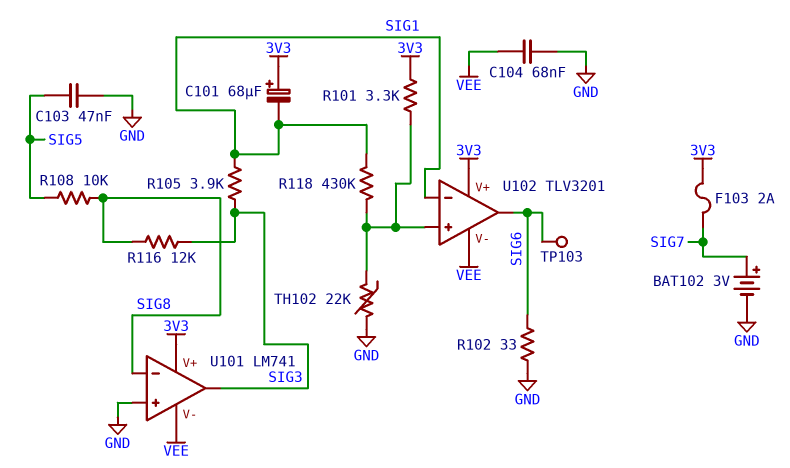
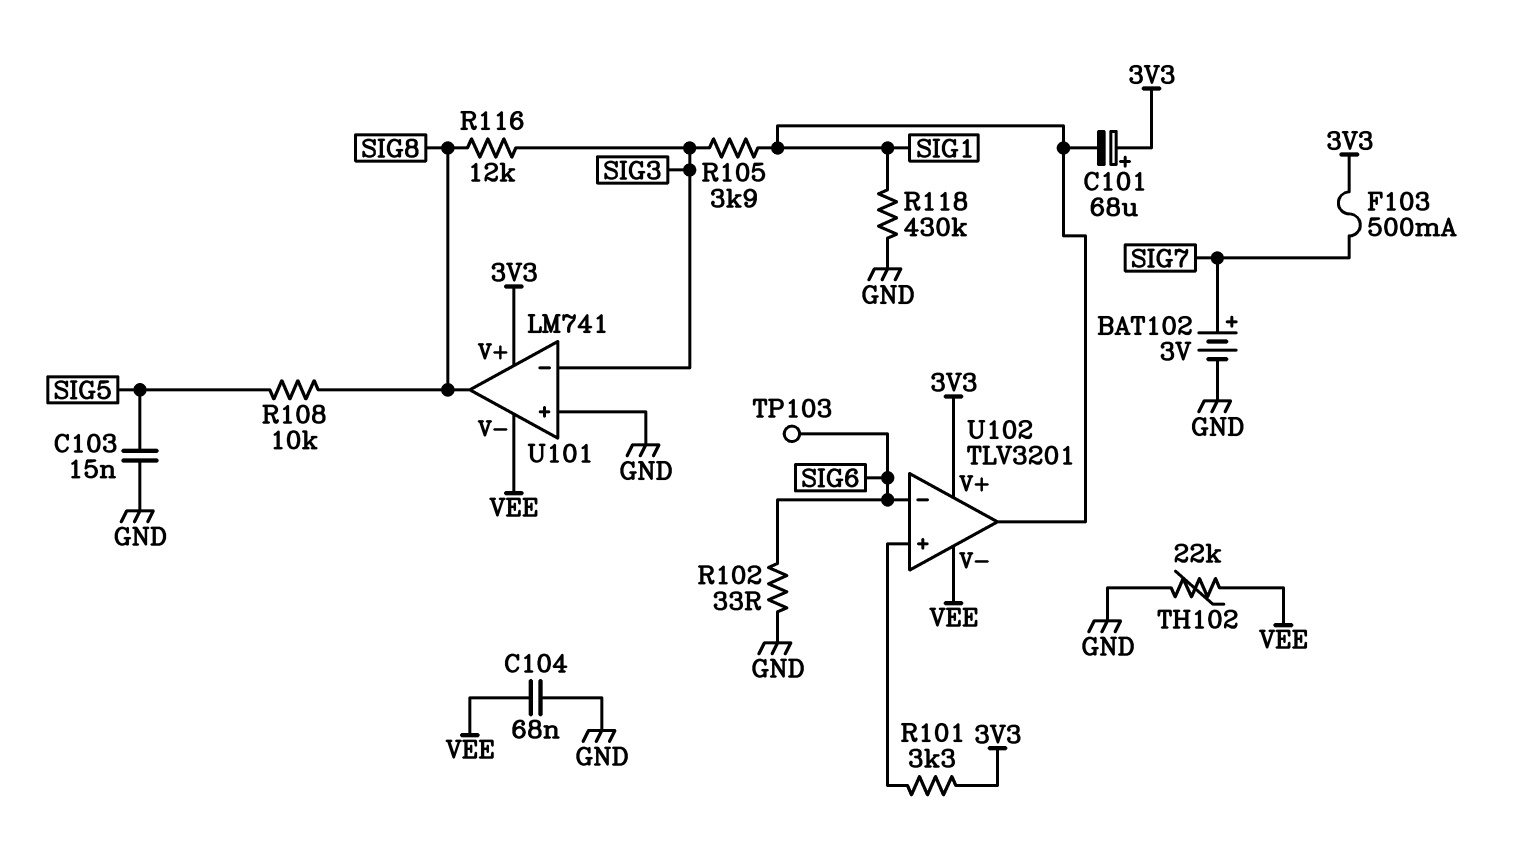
C103: 47nF (GND, SIG5) -> 15nF (GND, SIG5)
F103: 2A (3V3, SIG7) -> 500mA (3V3, SIG7)
R118: 430k (SIG1, U102/in+) -> 430k (GND, SIG1)
TH102: 22k (GND, U102/in+) -> 22k (GND, VEE)
U101 pin in-: SIG8 -> SIG3
U101 pin out: SIG3 -> SIG8
U102 pin in-: SIG1 -> SIG6
U102 pin out: SIG6 -> SIG1

